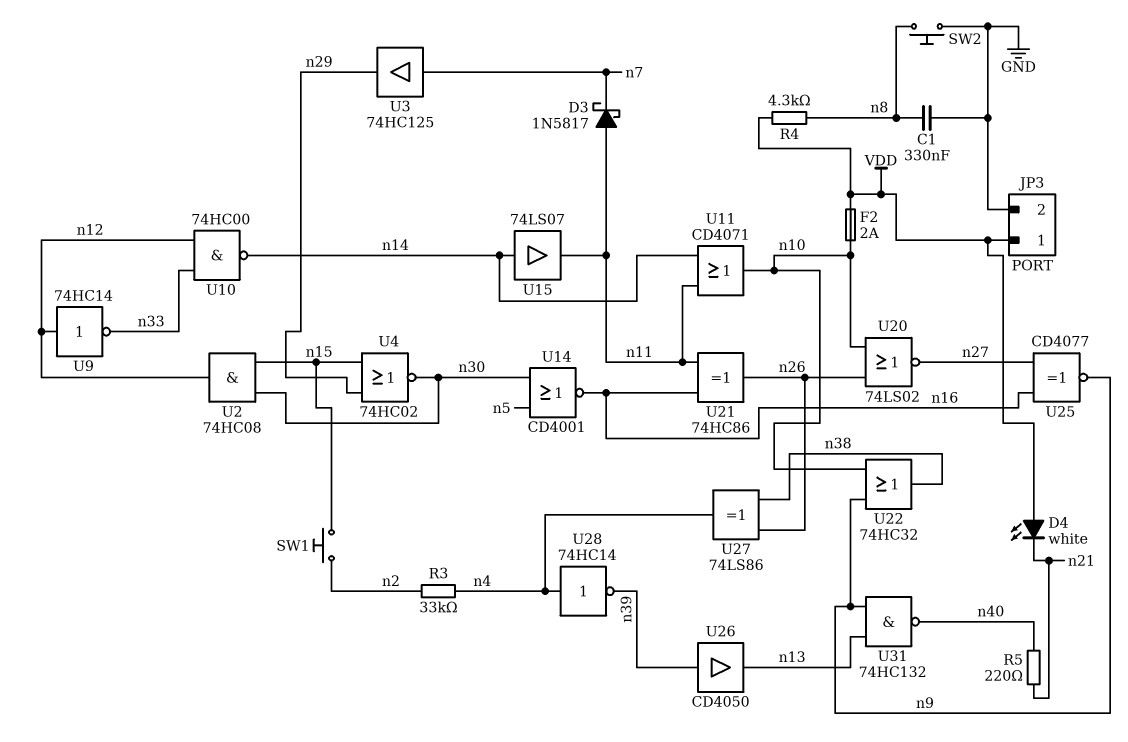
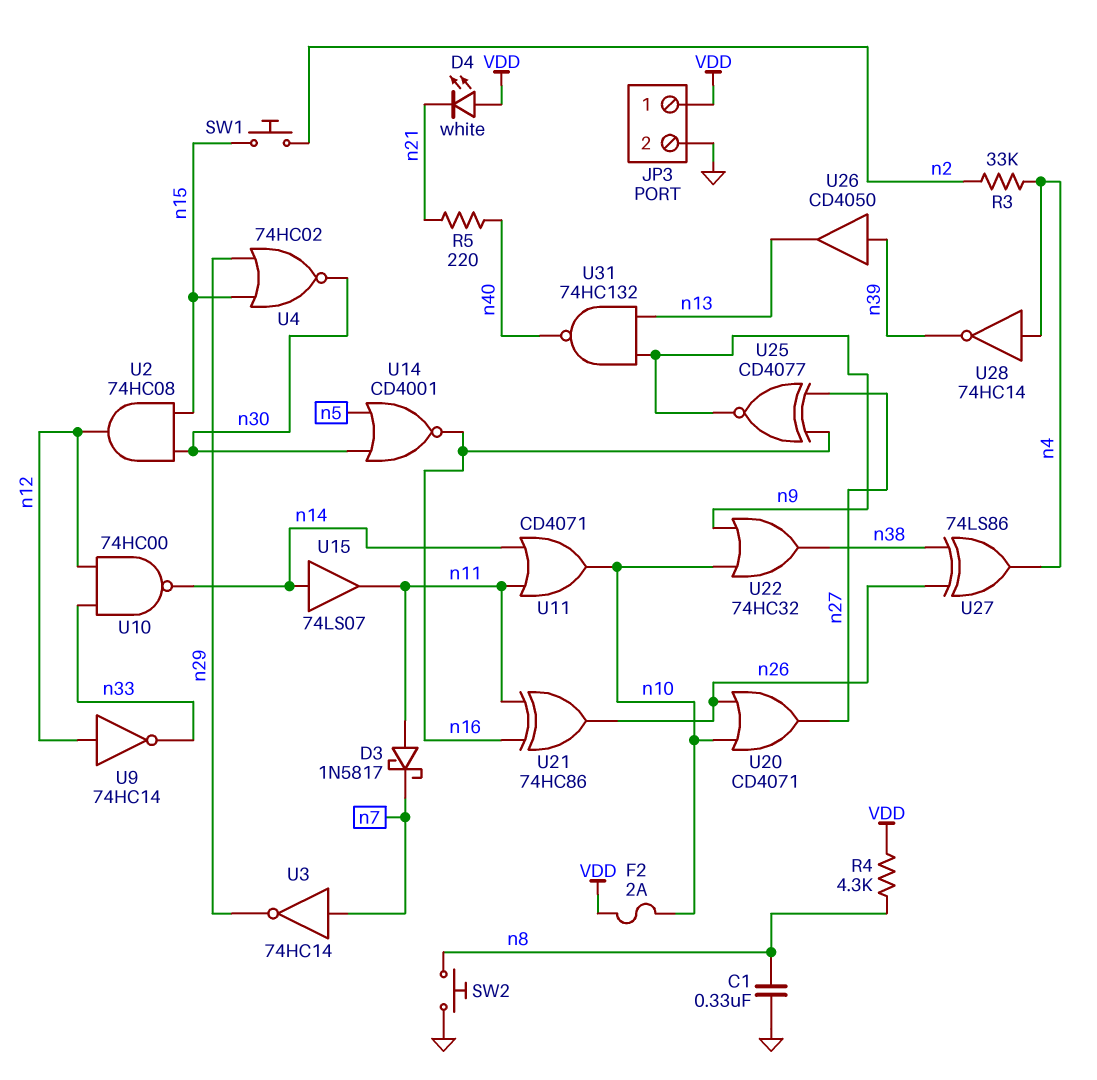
U3: buffer 74HC125 (in n7, out n29) -> NOT 74HC14 (in n7, out n29)
U20: NOR 74LS02 (in n10, in n26, out n27) -> OR CD4071 (in n10, in n26, out n27)

